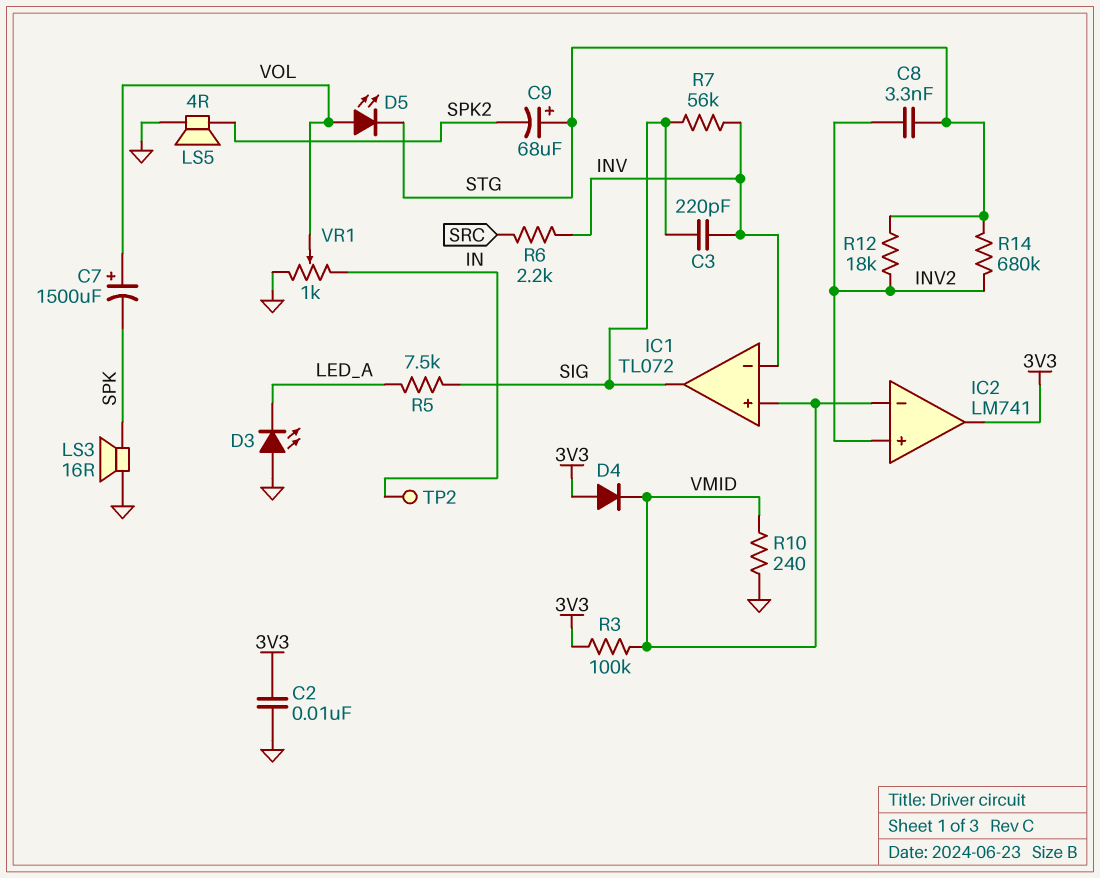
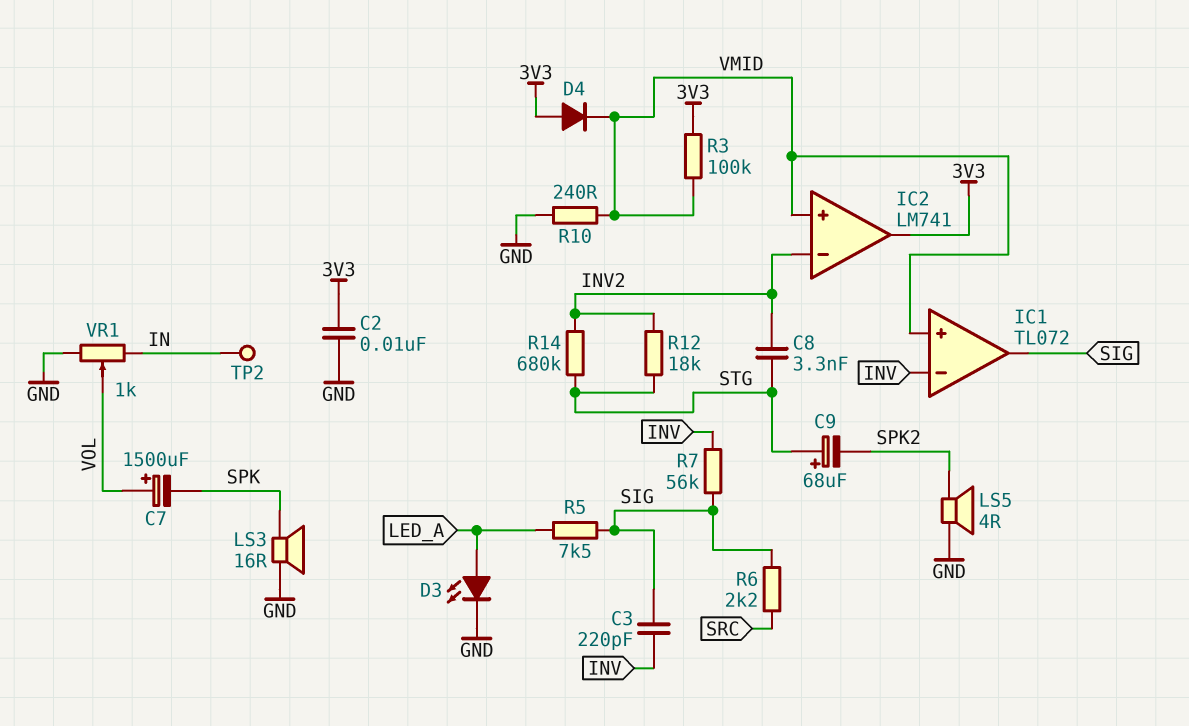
D3: LED (A GND, K LED_A) -> LED (A LED_A, K GND)
D5: LED (A VOL, K STG) -> none
IC2 pin in+: INV2 -> VMID
IC2 pin in-: VMID -> INV2
R6: 2.2k (INV, SRC) -> 2.2k (SIG, SRC)

